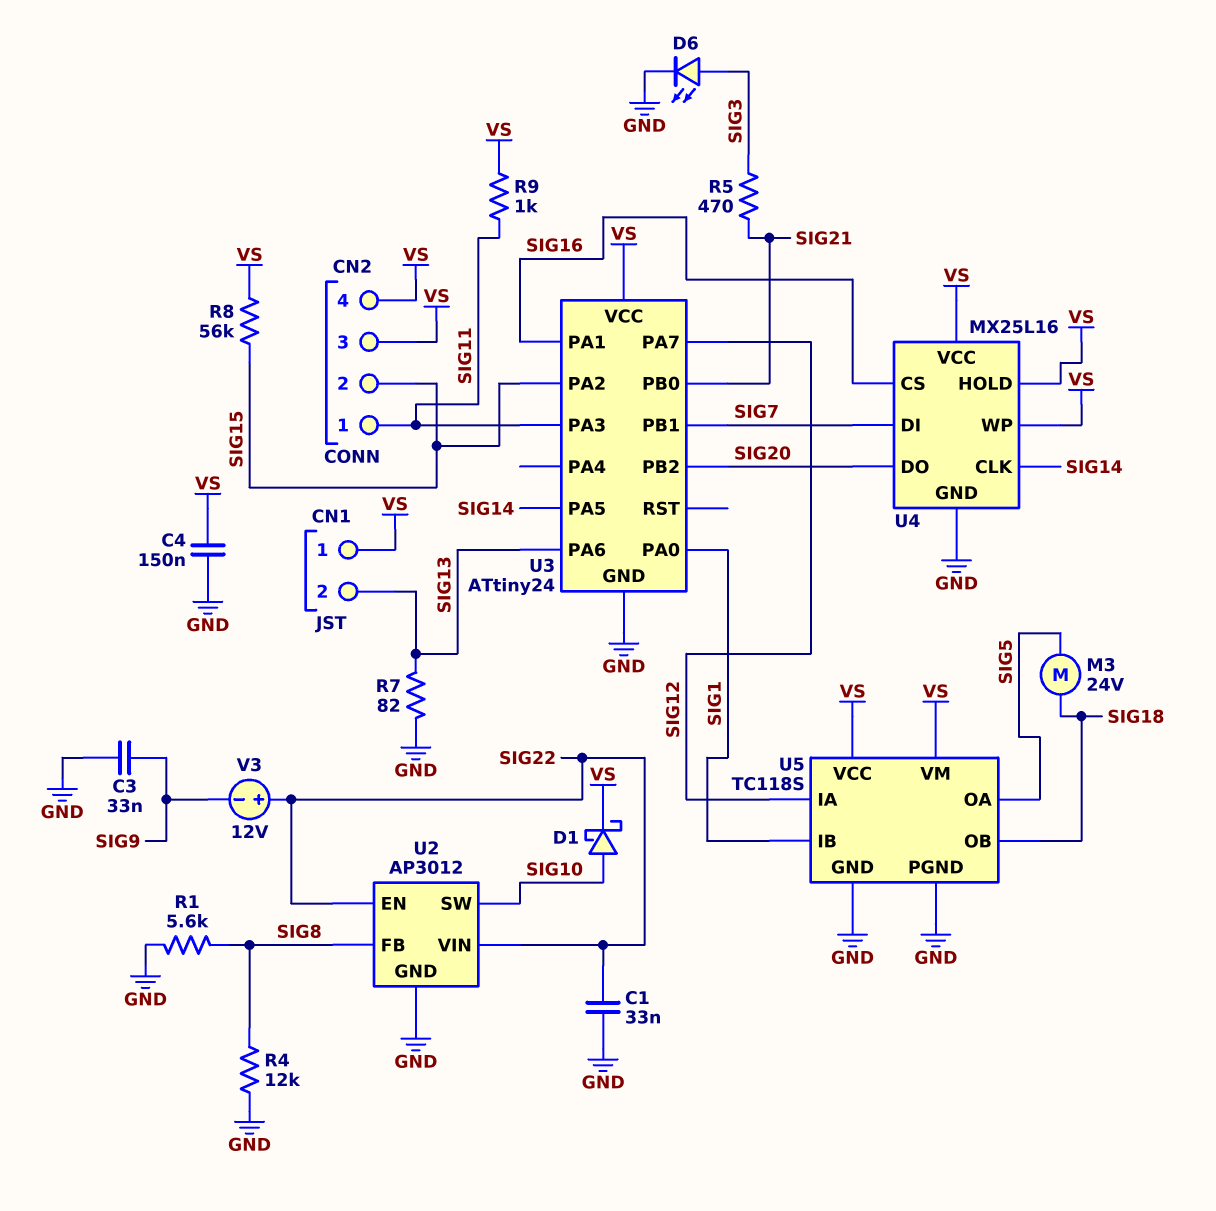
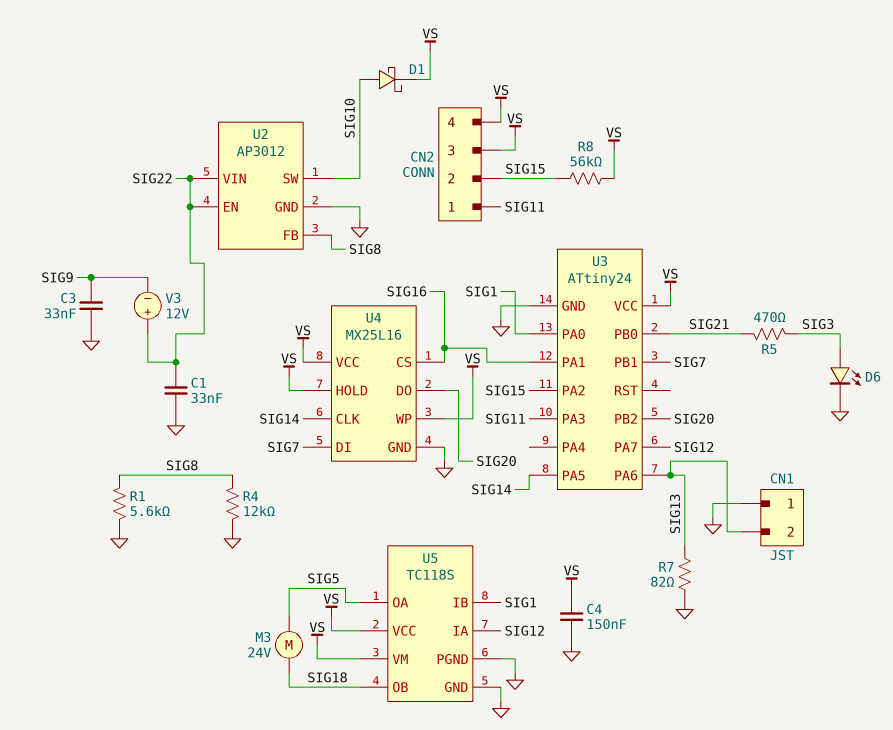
CN1 pin 1: VS -> GND
R9: 1k (SIG11, VS) -> none

